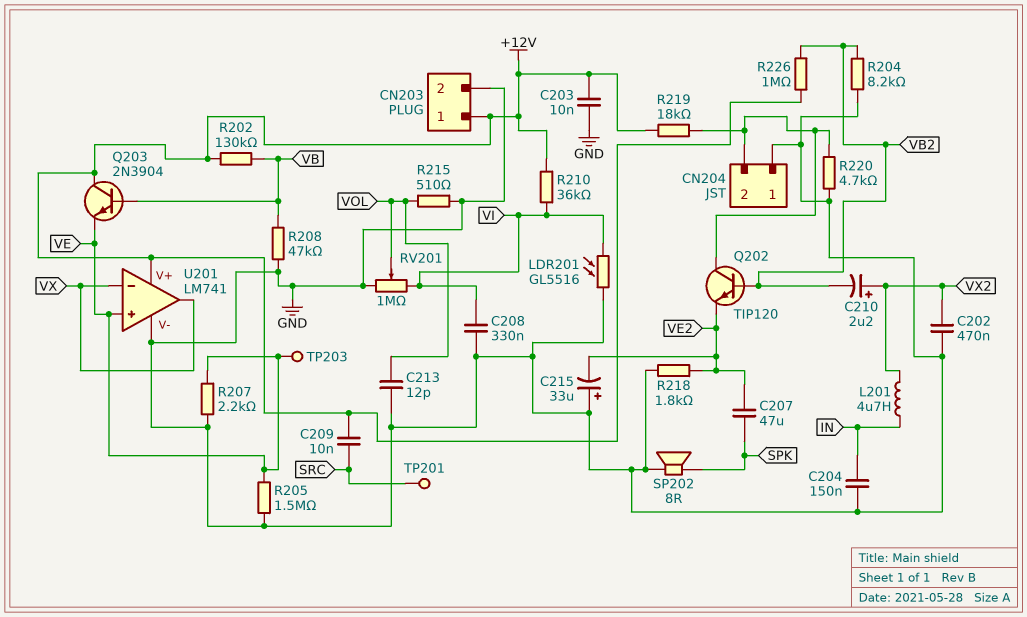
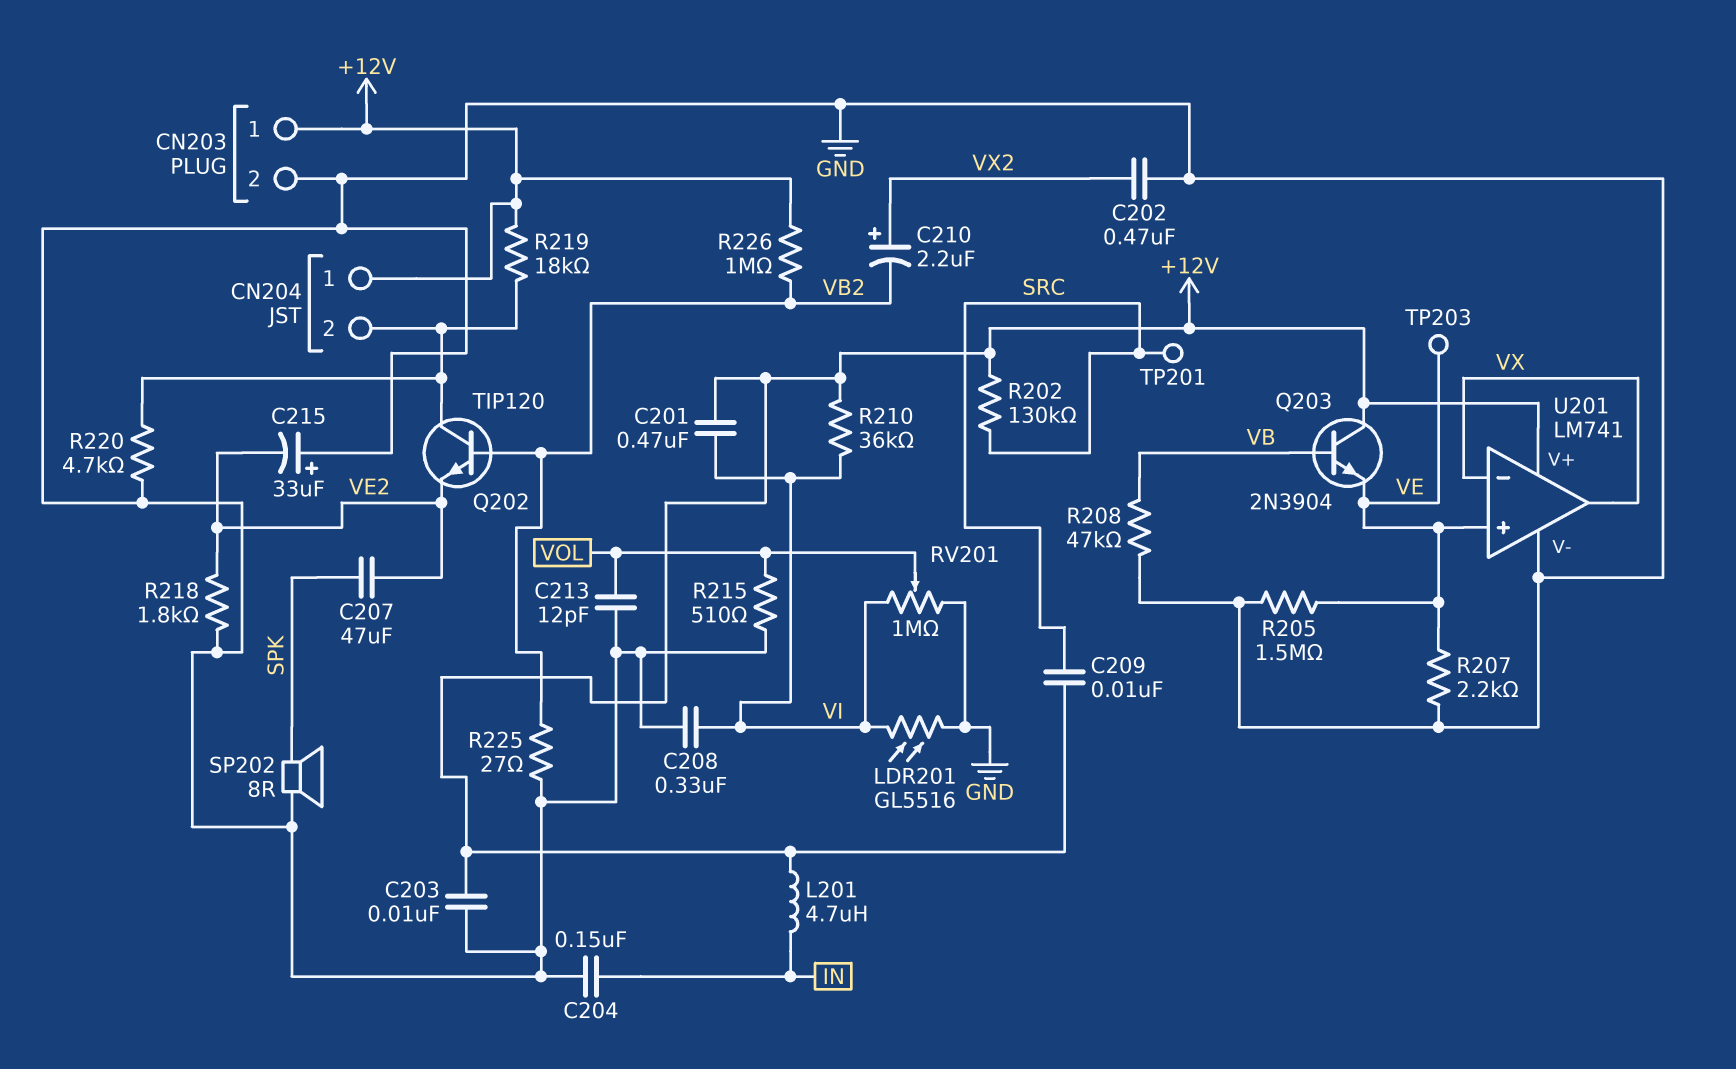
C201: none -> 470nF (+12V, VI)
CN204 pin 1: GND -> +12V
L201: 4.7uH (IN, VX2) -> 4.7uH (+12V, IN)
R202: 130k (+12V, VB) -> 130k (+12V, SRC)
R204: 8.2k (GND, VB2) -> none
R225: none -> 27 (GND, VB2)

